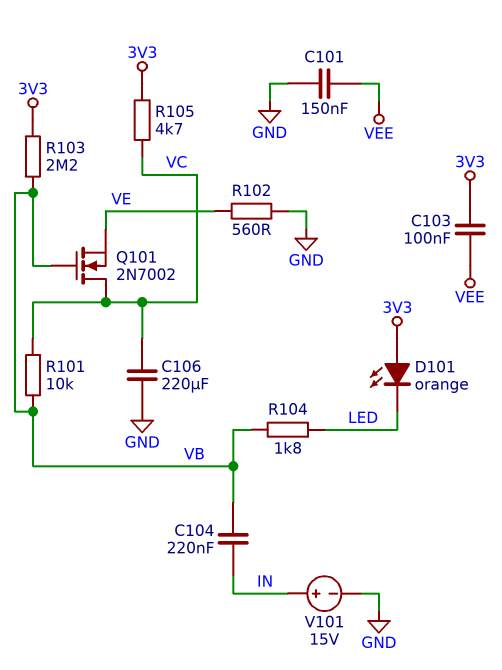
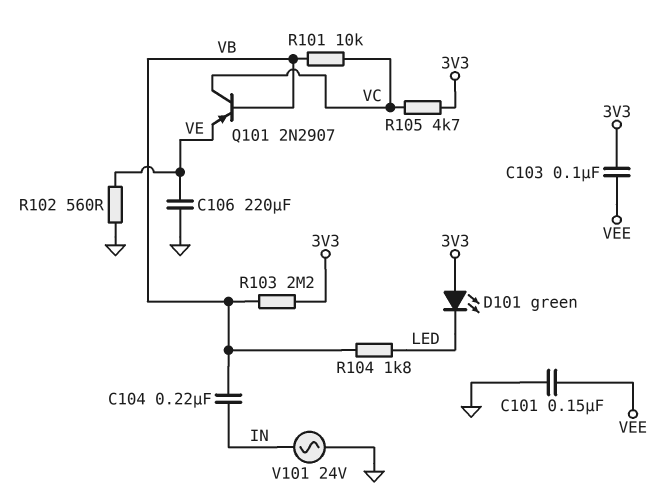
C106: 220uF (GND, VC) -> 220uF (GND, VE)
D101: LED orange (A 3V3, K LED) -> LED green (A 3V3, K LED)
Q101: NMOS 2N7002 (G VB, D VC, S VE) -> PNP 2N2907 (B VB, C VC, E VE)
V101: 15V (plus IN, minus GND) -> AC 24V (GND, IN)

